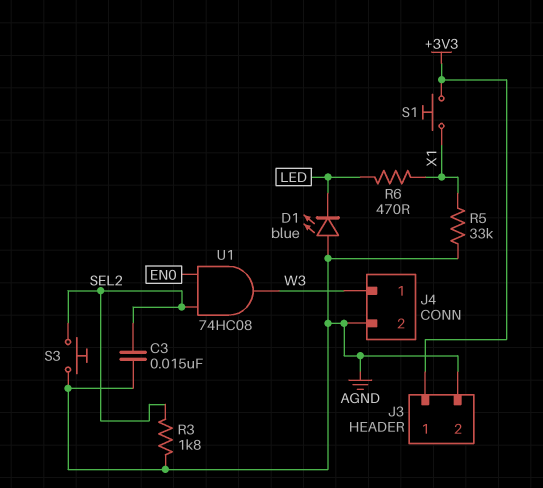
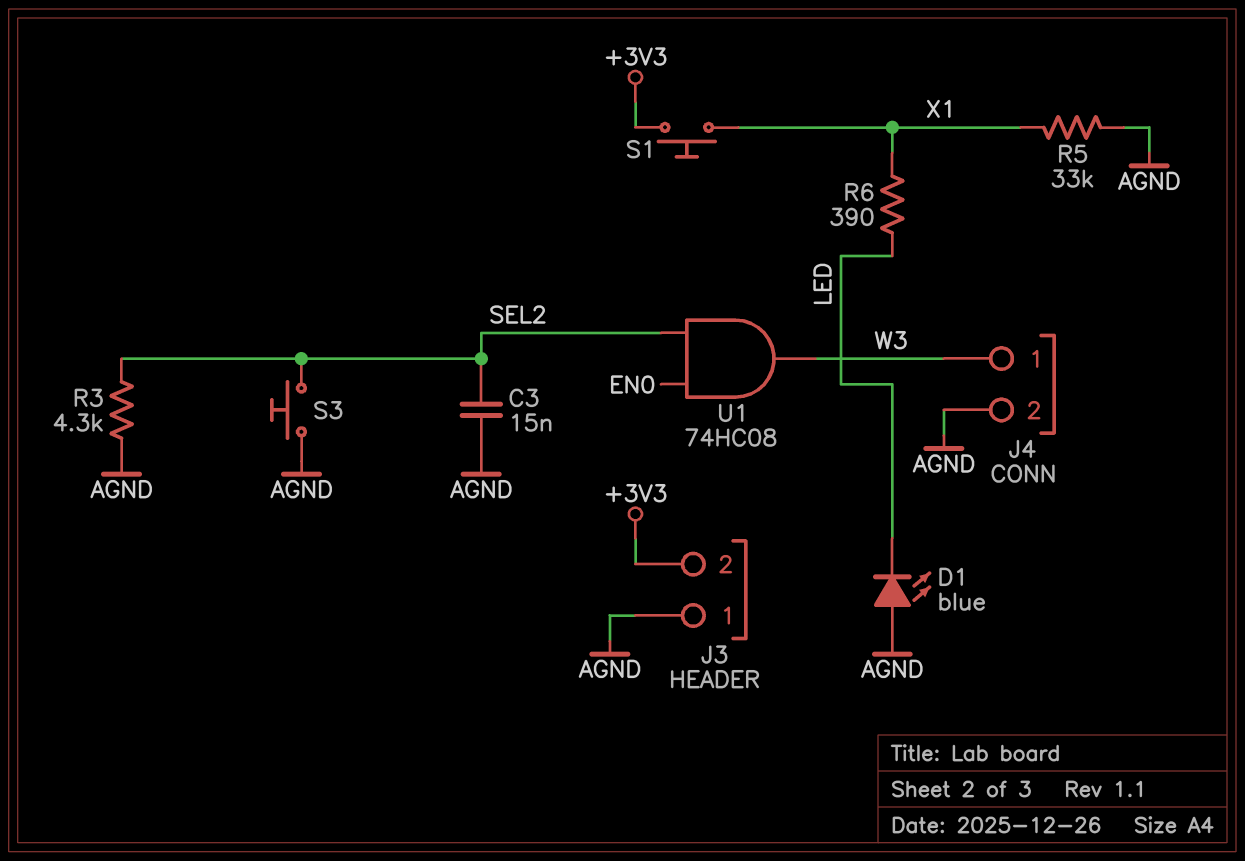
J3 pin 1: +3V3 -> AGND
J3 pin 2: AGND -> +3V3
R3: 1.8k (AGND, SEL2) -> 4.3k (AGND, SEL2)
R6: 470 (LED, X1) -> 390 (LED, X1)

